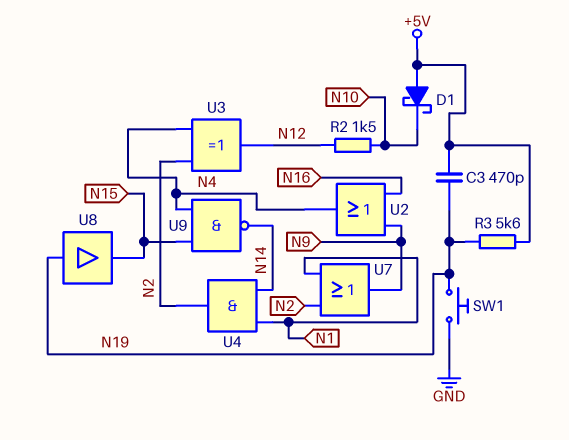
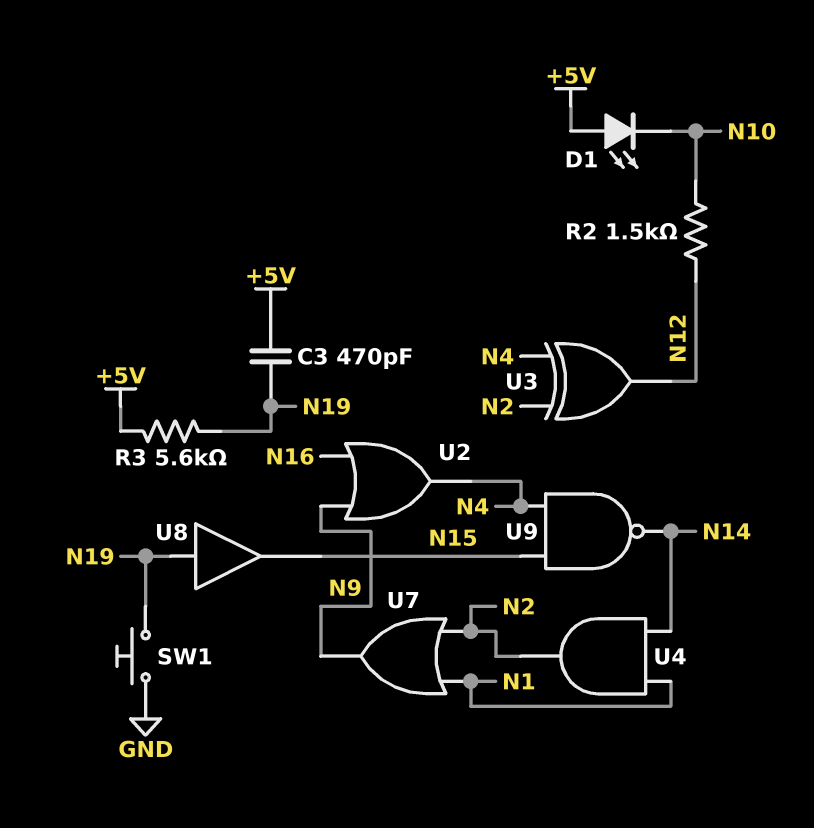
D1: schottky (A +5V, K N10) -> LED (A +5V, K N10)

